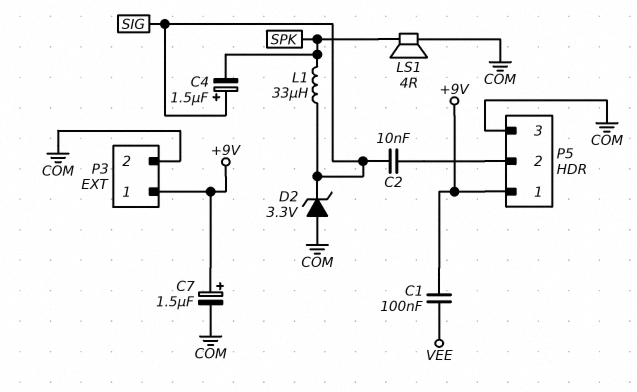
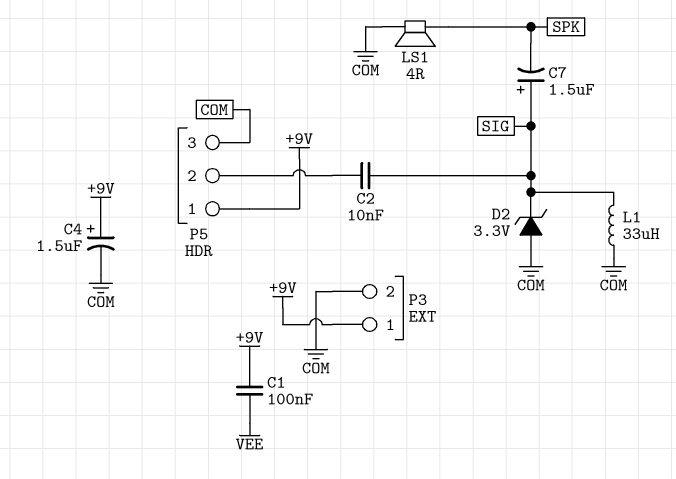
C4: 1.5uF (plus SIG, minus SPK) -> 1.5uF (plus +9V, minus COM)
C7: 1.5uF (plus +9V, minus COM) -> 1.5uF (plus SIG, minus SPK)
L1: 33uH (SIG, SPK) -> 33uH (COM, SIG)

